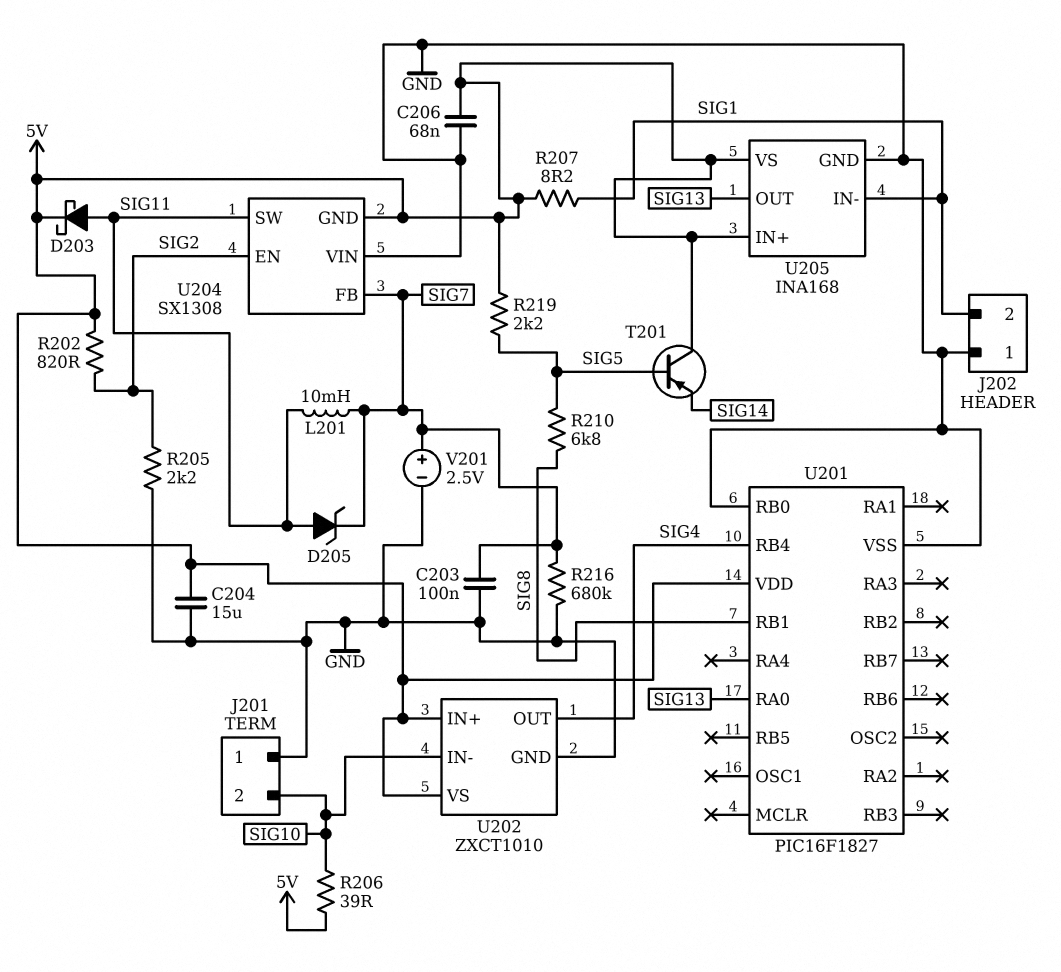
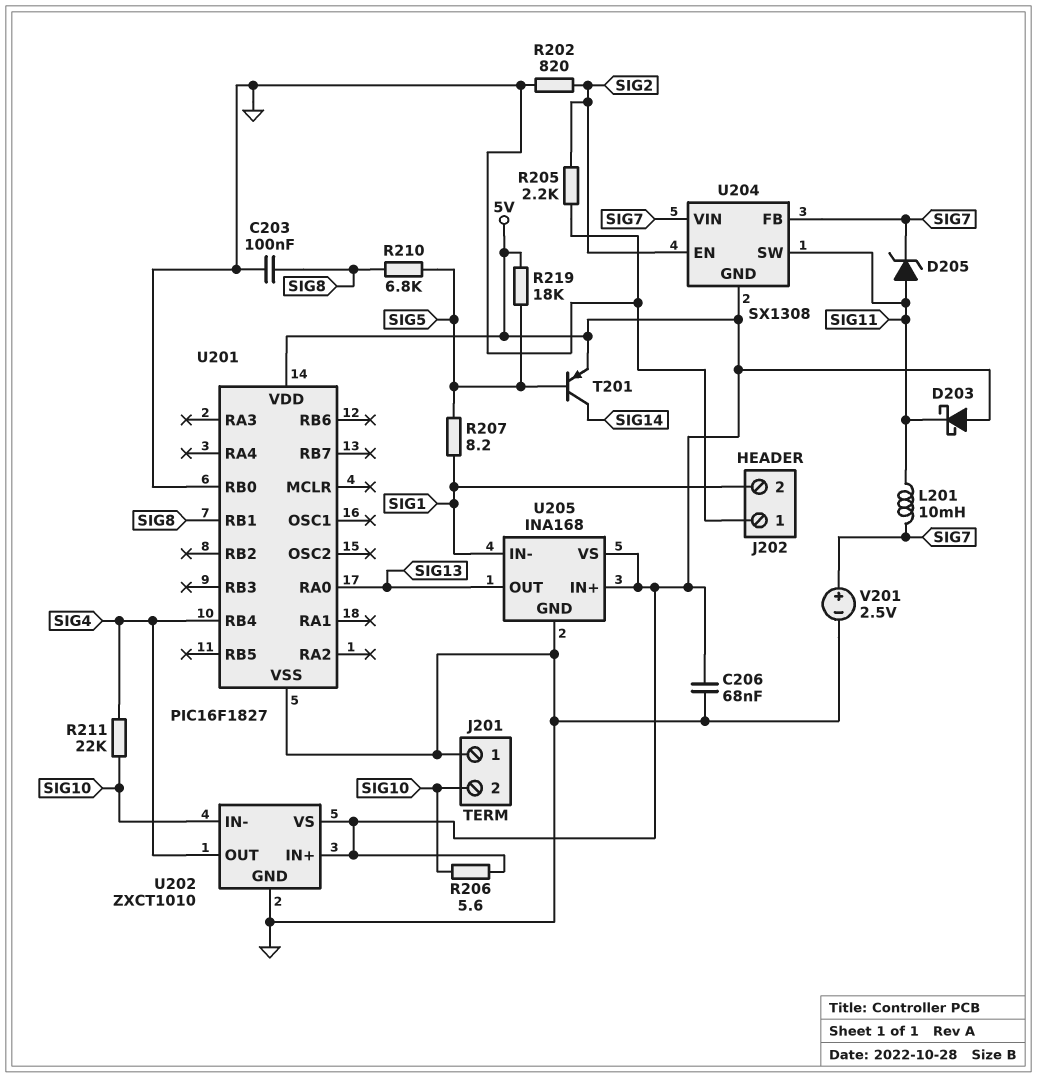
C203: 100nF (GND, SIG7) -> 100nF (GND, SIG8)
C204: 15uF (5V, GND) -> none
D203: schottky (A SIG11, K 5V) -> schottky (A 5V, K SIG11)
R202: 820 (5V, SIG2) -> 820 (GND, SIG2)
R206: 39 (5V, SIG10) -> 5.6 (5V, SIG10)
R207: 8.2 (5V, SIG1) -> 8.2 (SIG1, SIG5)
R211: none -> 22k (SIG4, SIG10)
R216: 680k (GND, SIG7) -> none
R219: 2.2k (5V, SIG5) -> 18k (5V, SIG5)
T201: PNP (B SIG5, C 5V, E SIG14) -> PNP (B SIG5, C SIG14, E 5V)
U204 pin VIN: GND -> SIG7

